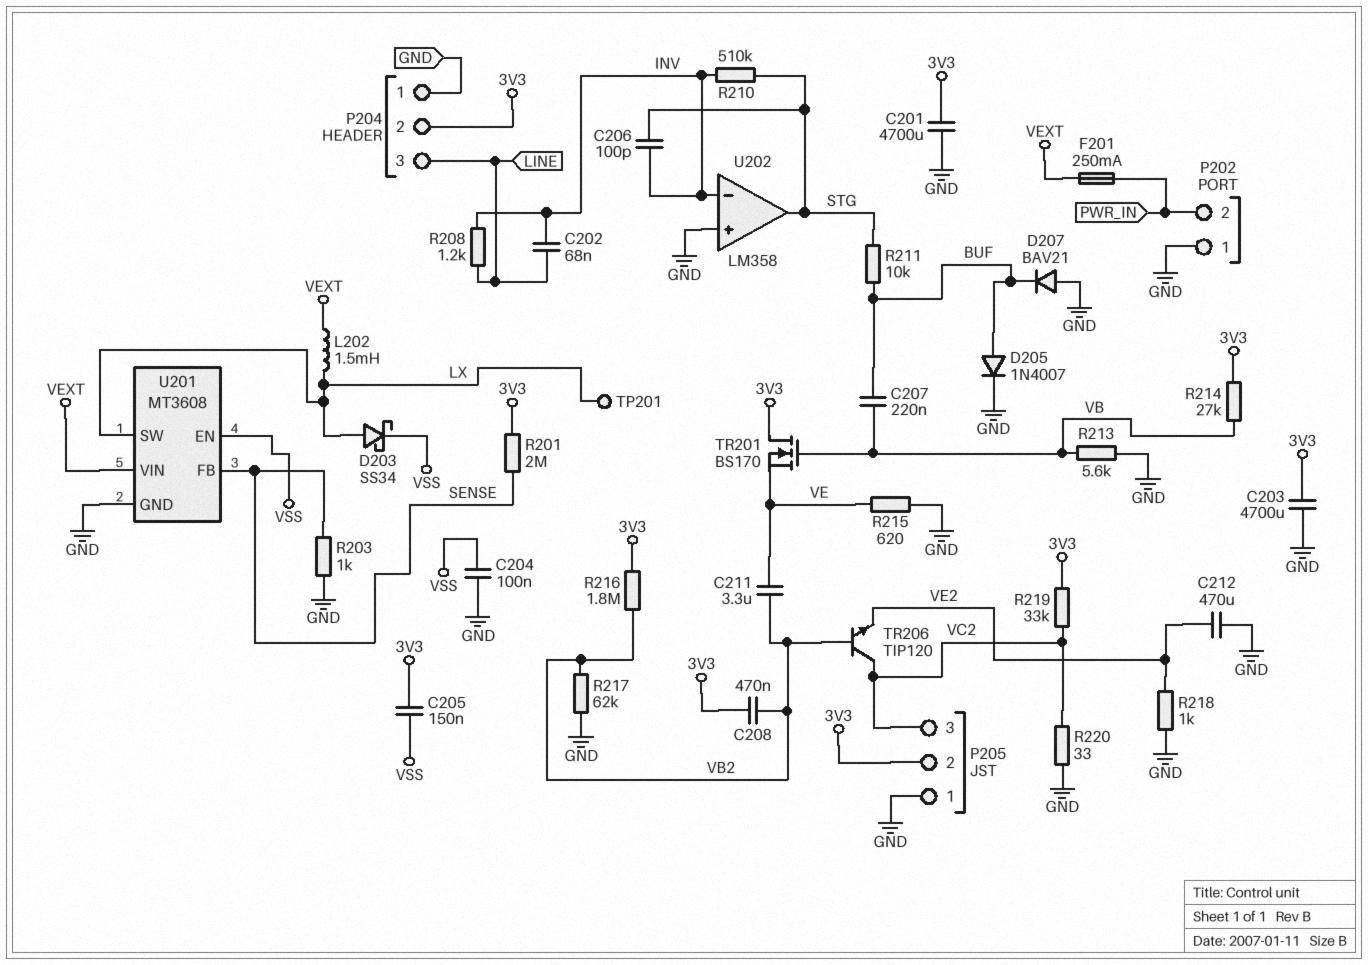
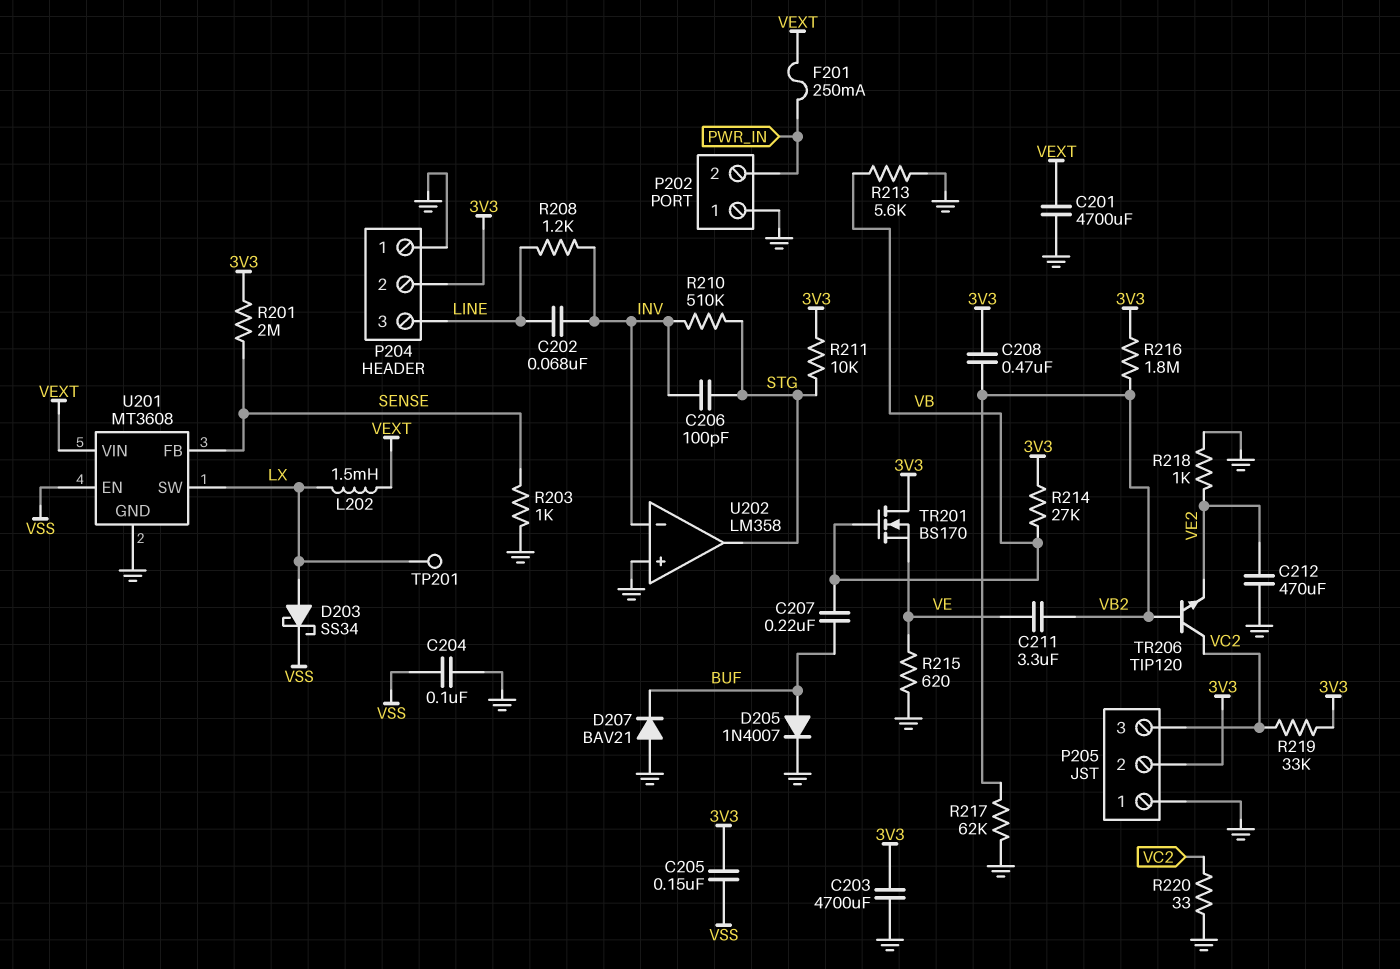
C201: 4700uF (3V3, GND) -> 4700uF (GND, VEXT)
R211: 10k (BUF, STG) -> 10k (3V3, STG)

